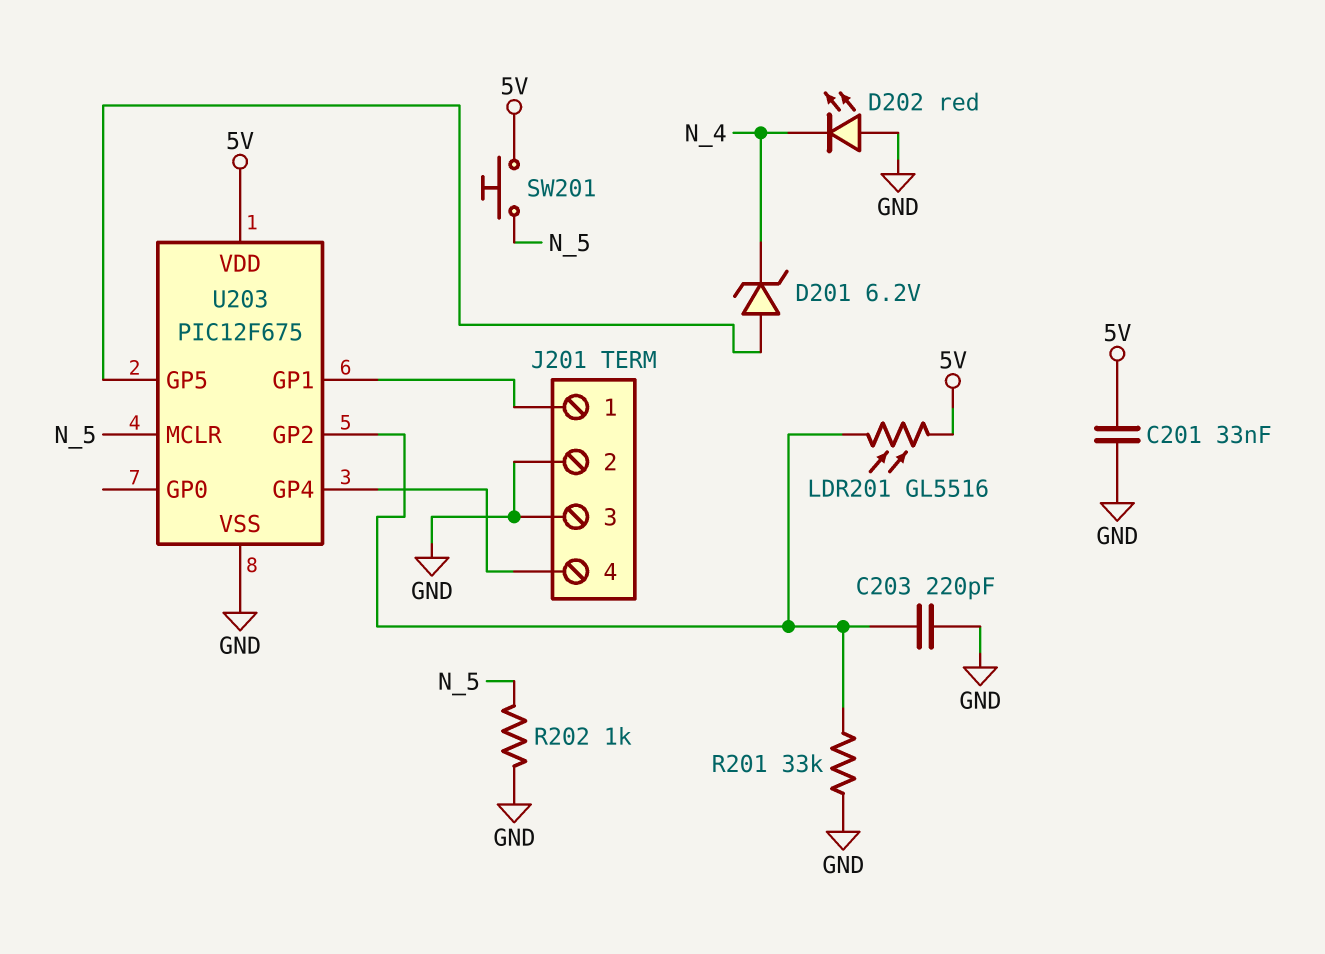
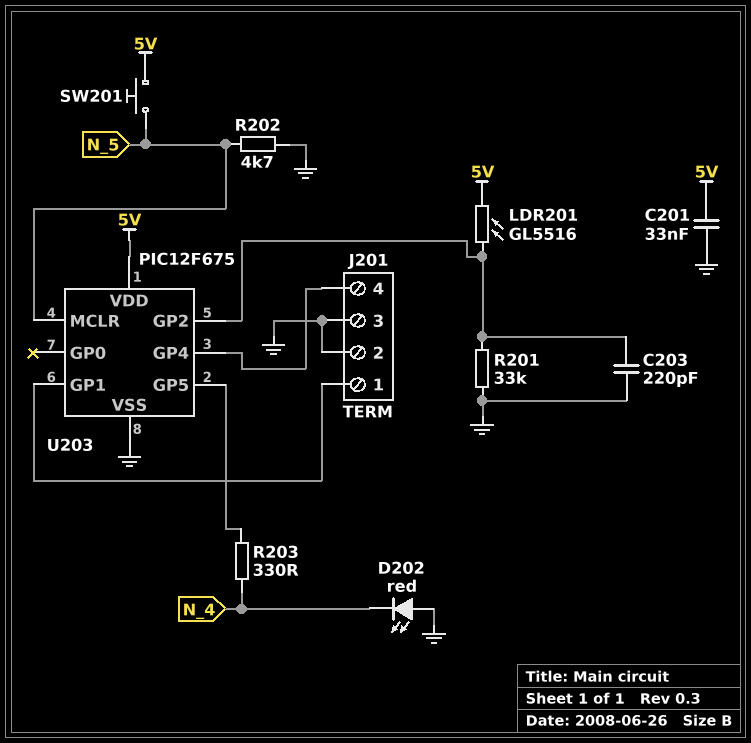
D201: zener 6.2V (A U203/GP5, K N_4) -> none
R202: 1k (GND, N_5) -> 4.7k (GND, N_5)
R203: none -> 330 (N_4, U203/GP5)

